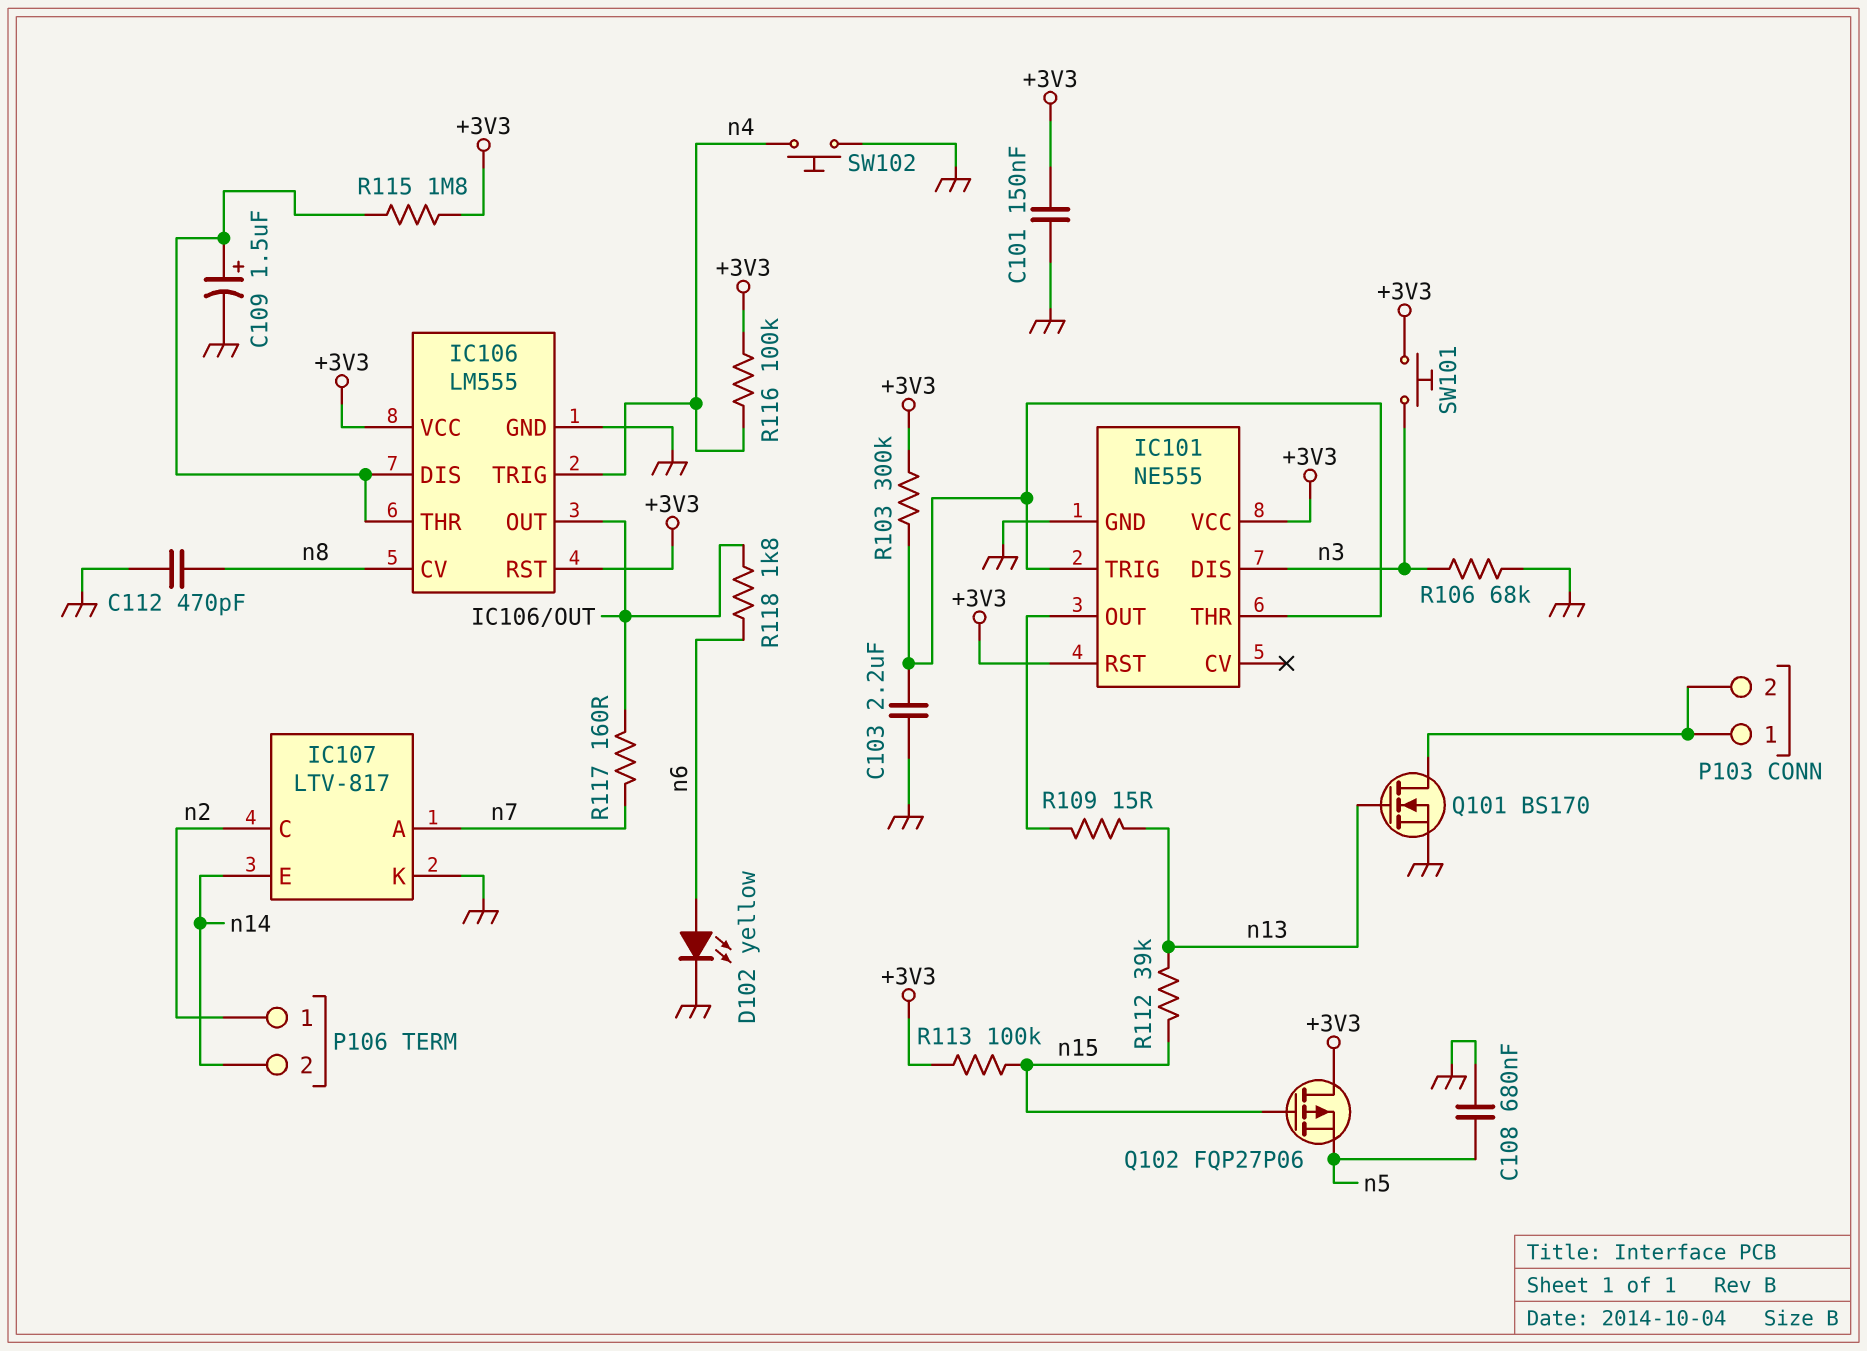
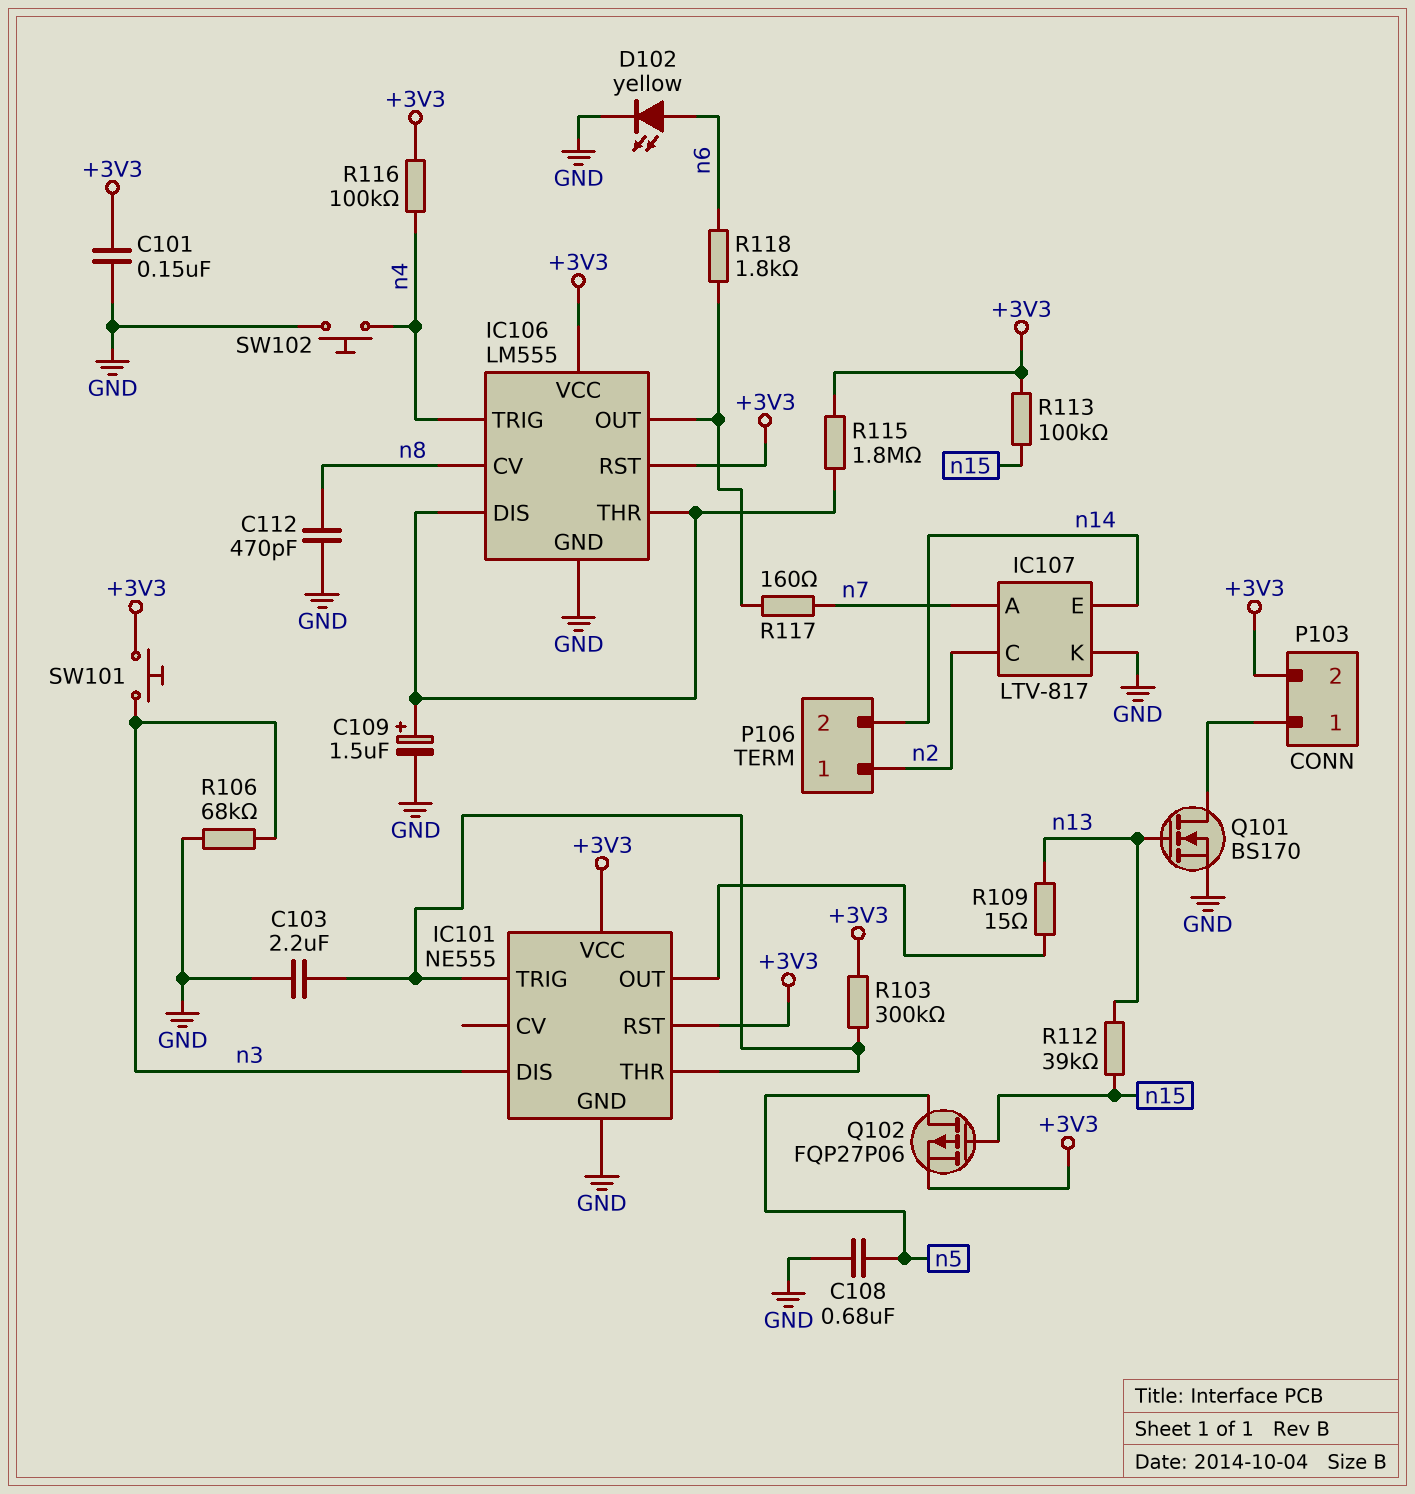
P103 pin 2: P103/1 -> +3V3
Q102: PMOS FQP27P06 (G n15, D +3V3, S n5) -> PMOS FQP27P06 (G n15, D n5, S +3V3)

